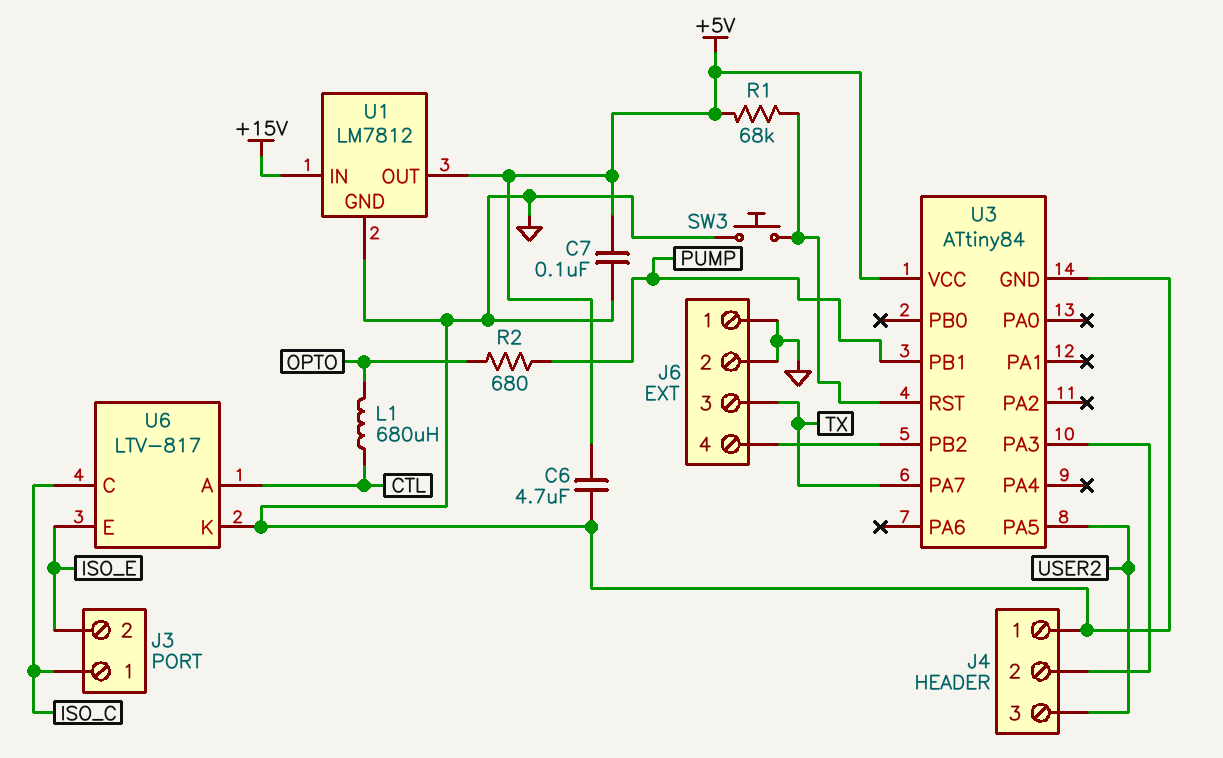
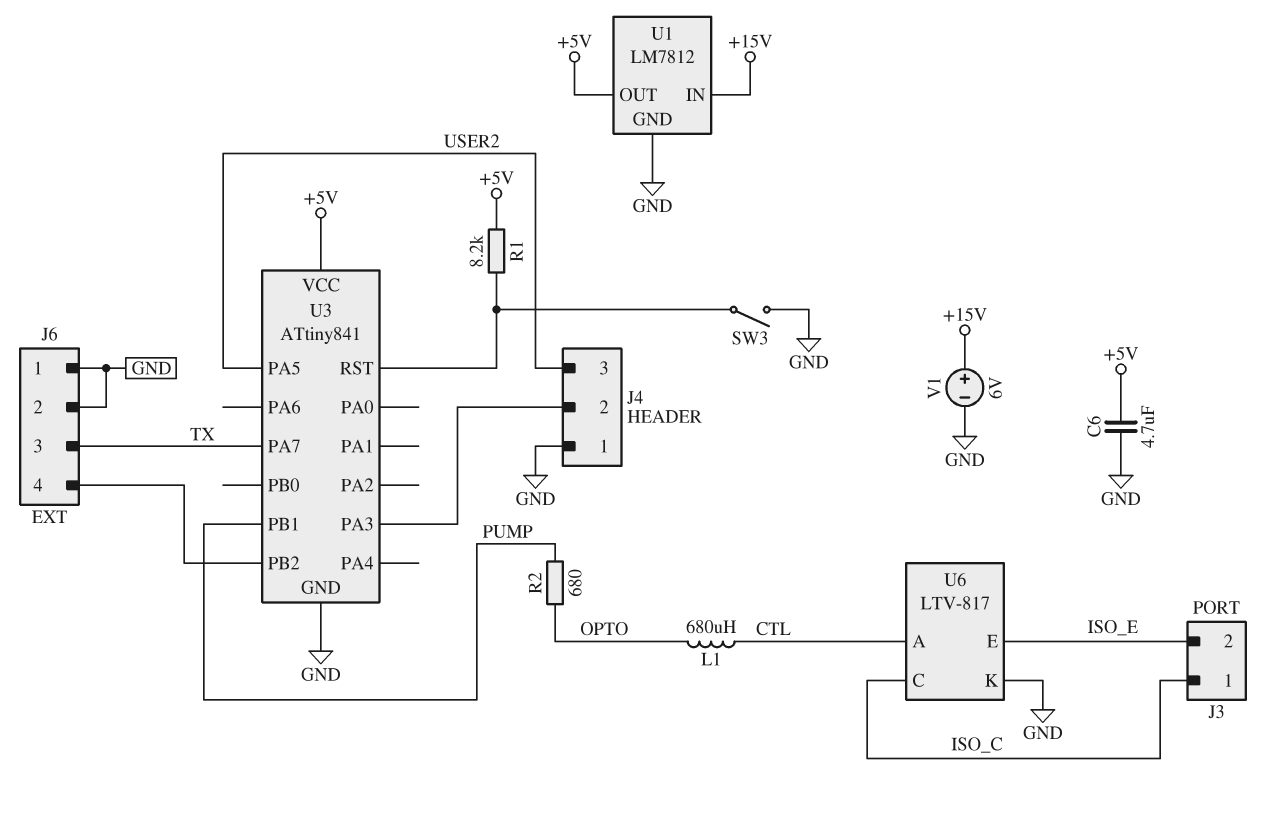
C7: 100nF (+5V, GND) -> none
R1: 68k (+5V, U3/RST) -> 8.2k (+5V, U3/RST)
SW3: button (GND, U3/RST) -> switch (GND, U3/RST)
U3: ATtiny84 -> ATtiny841
V1: none -> 6V (plus +15V, minus GND)

